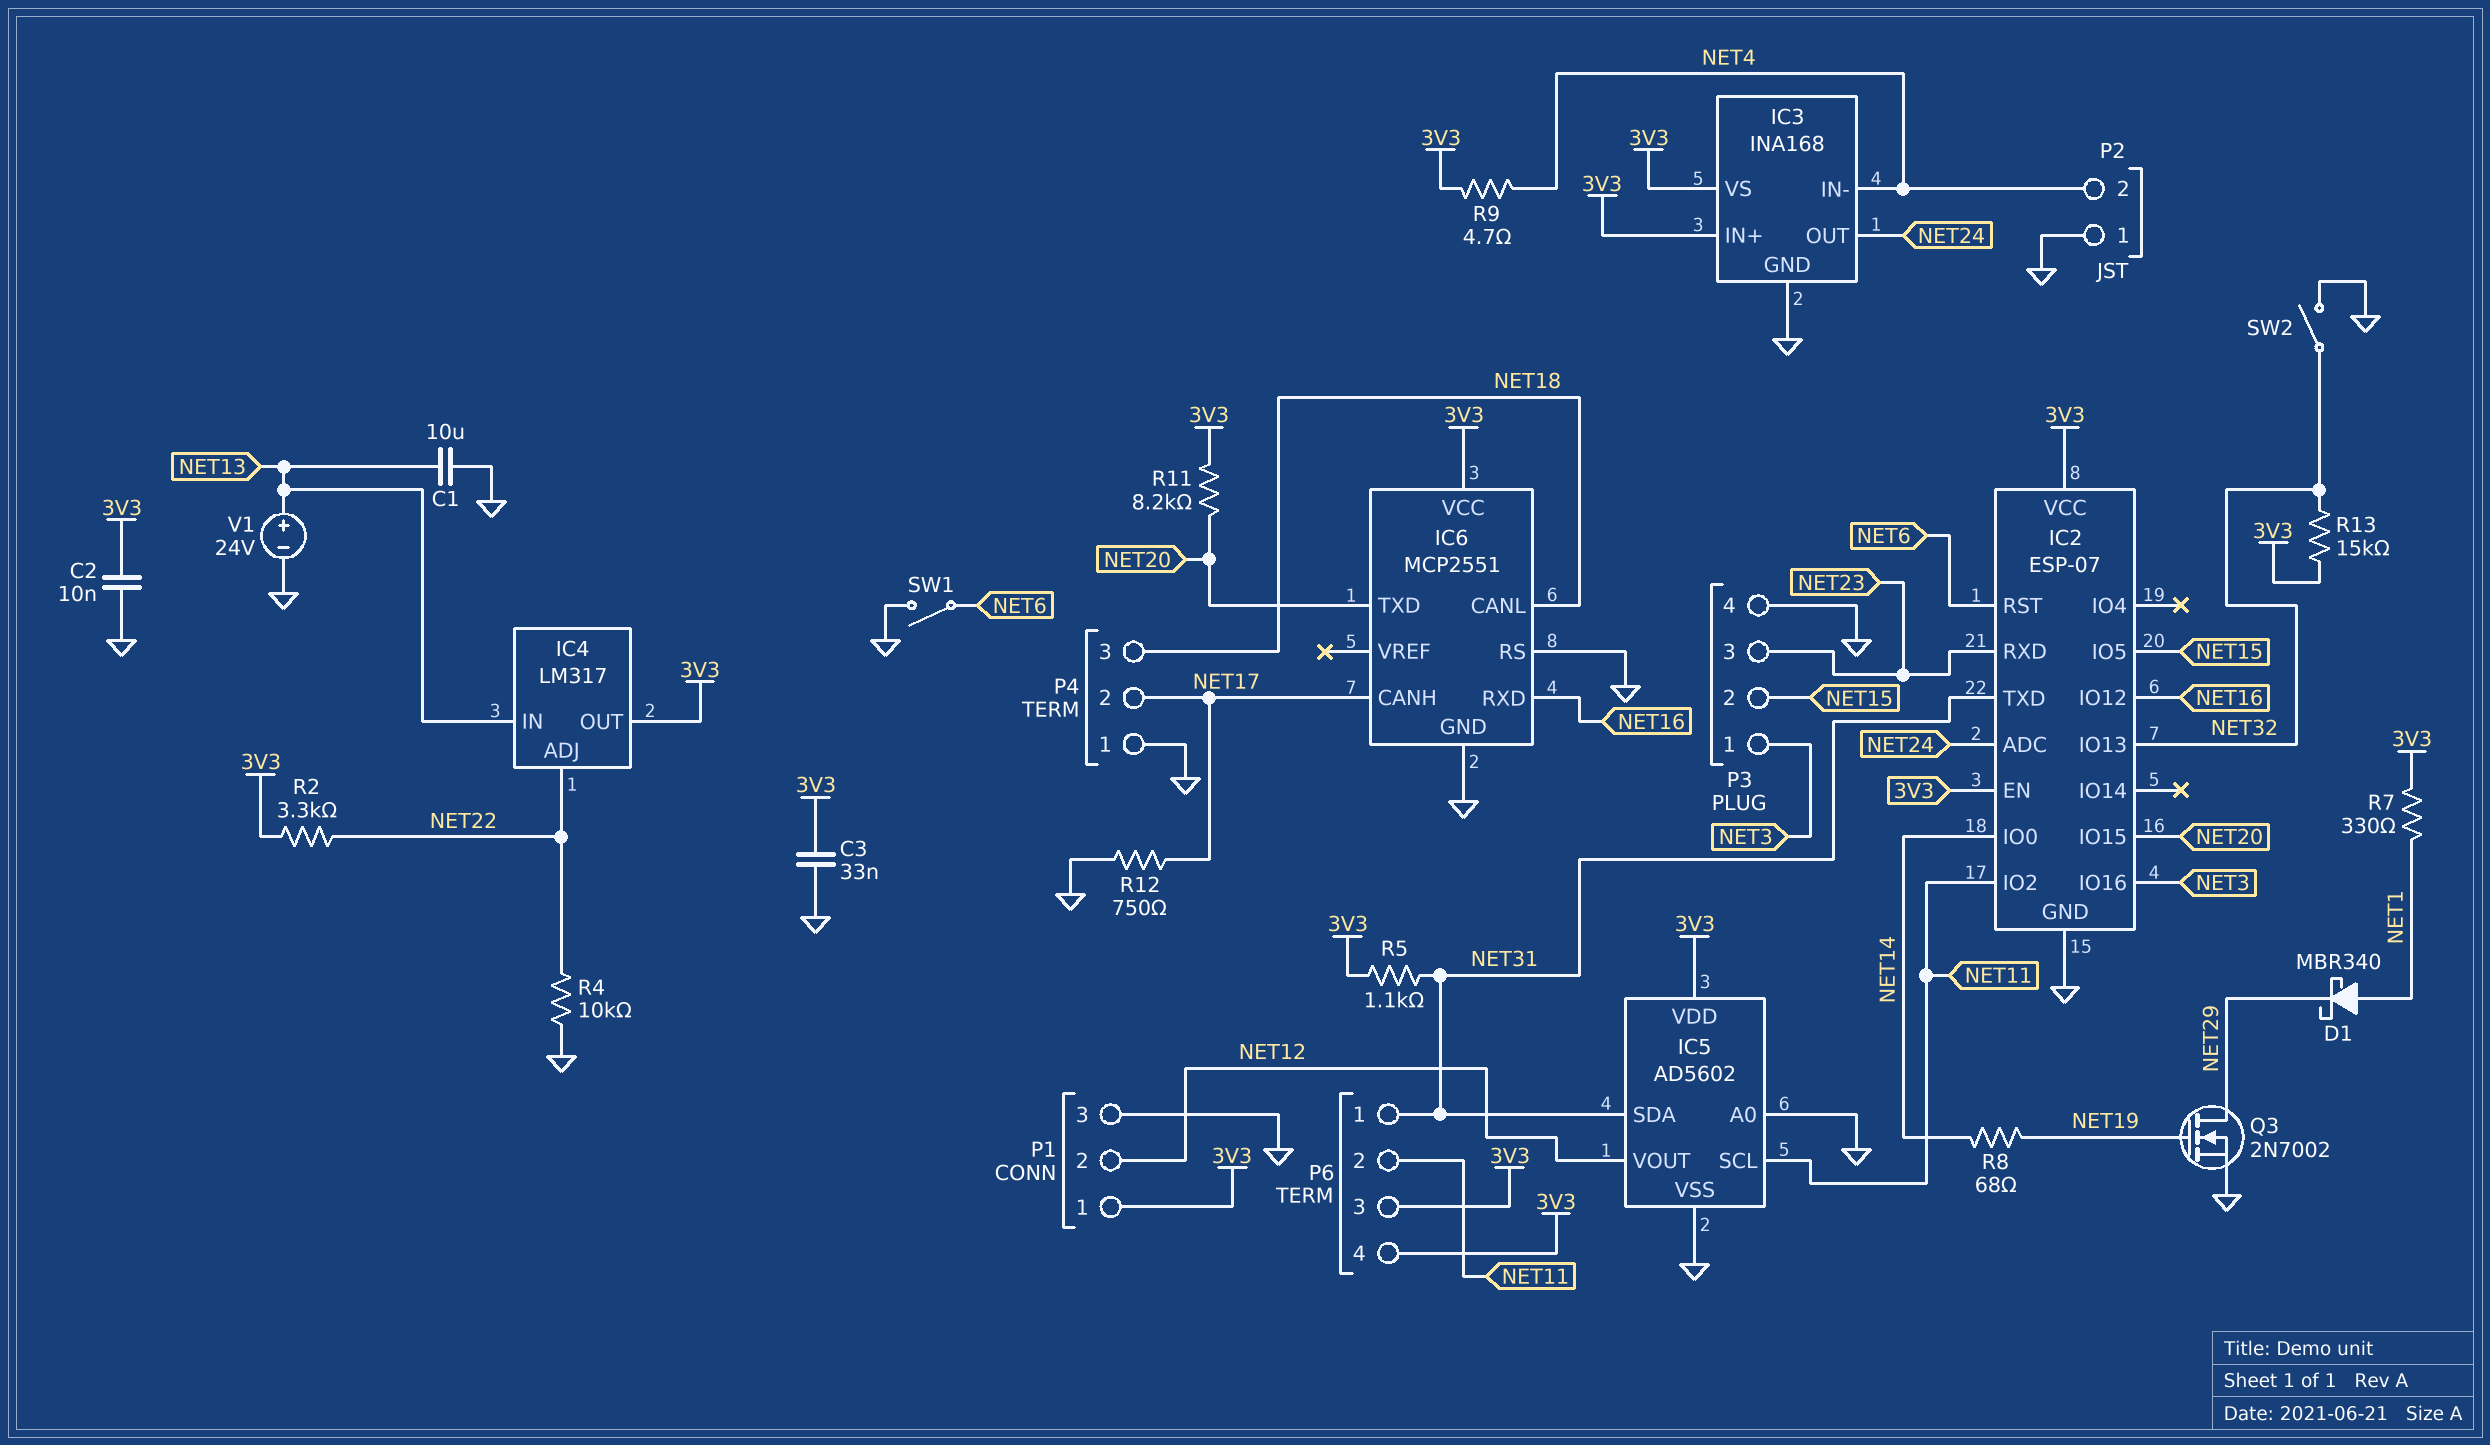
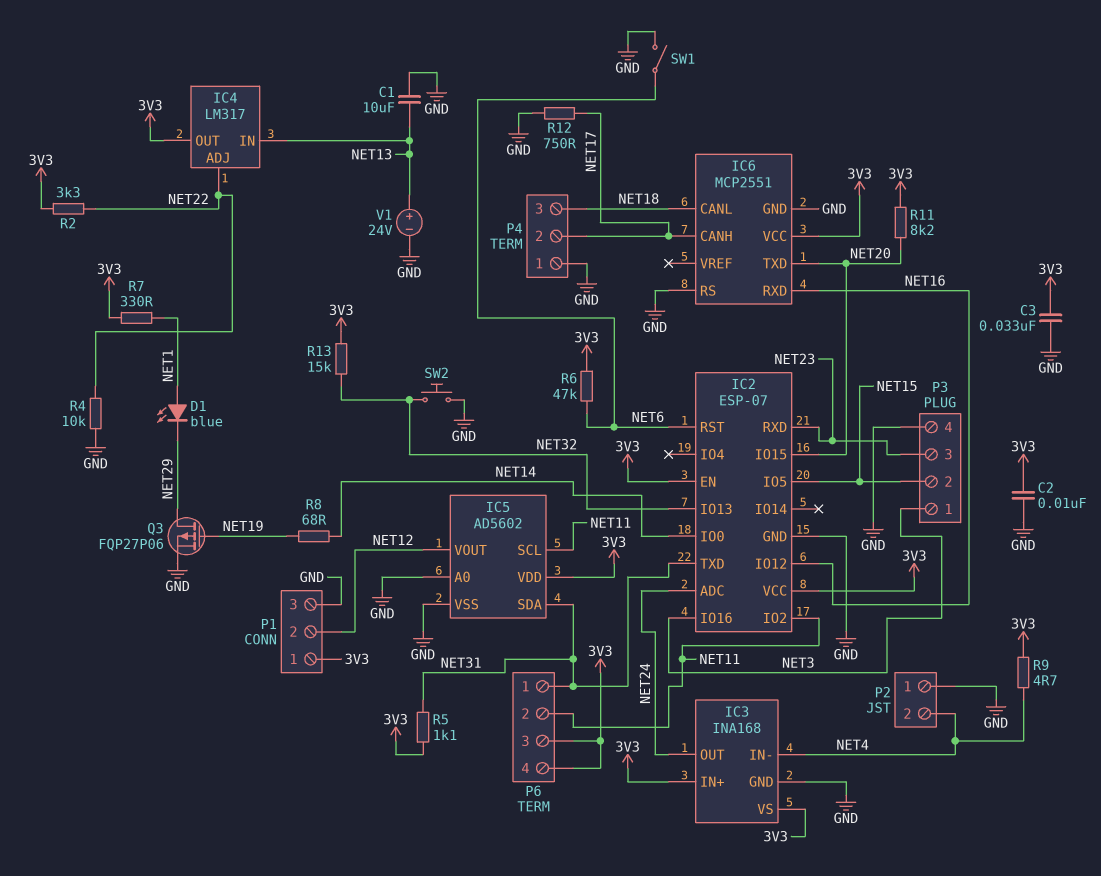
D1: schottky MBR340 (A NET1, K NET29) -> LED blue (A NET1, K NET29)
Q3: NMOS 2N7002 (G NET19, D NET29, S GND) -> PMOS FQP27P06 (G NET19, D NET29, S GND)
R6: none -> 47k (3V3, NET6)
SW2: switch (GND, NET32) -> button (GND, NET32)

